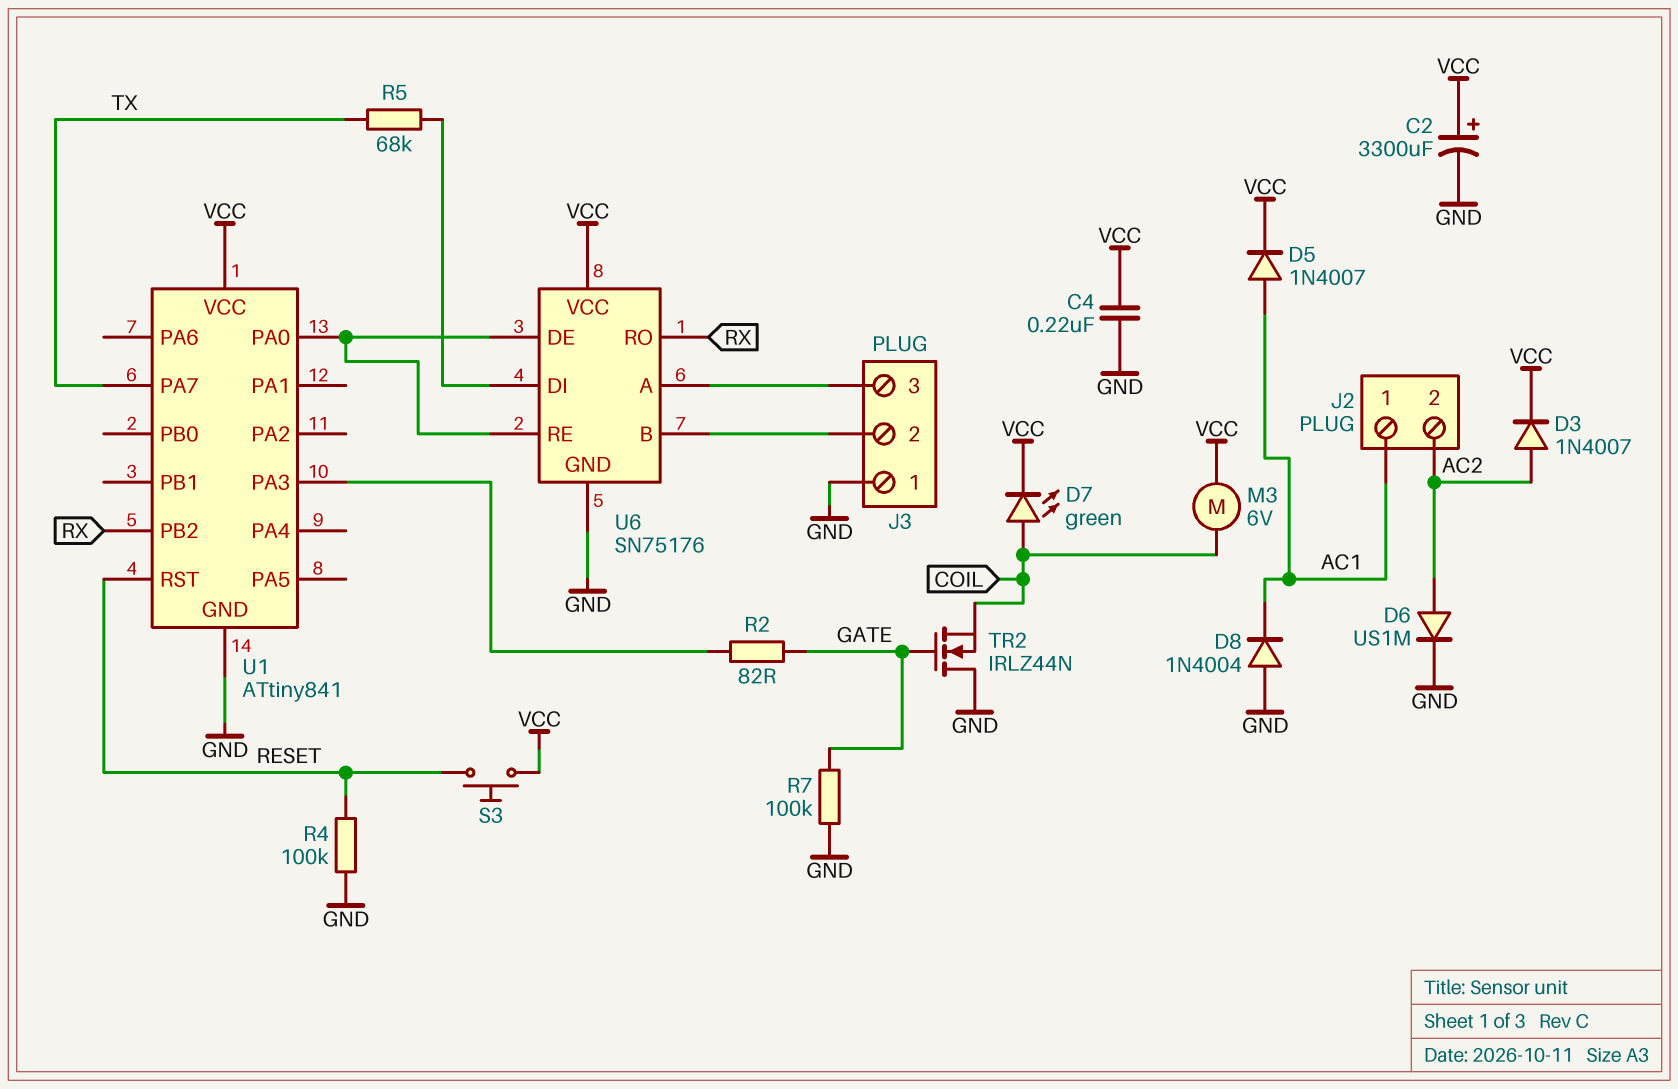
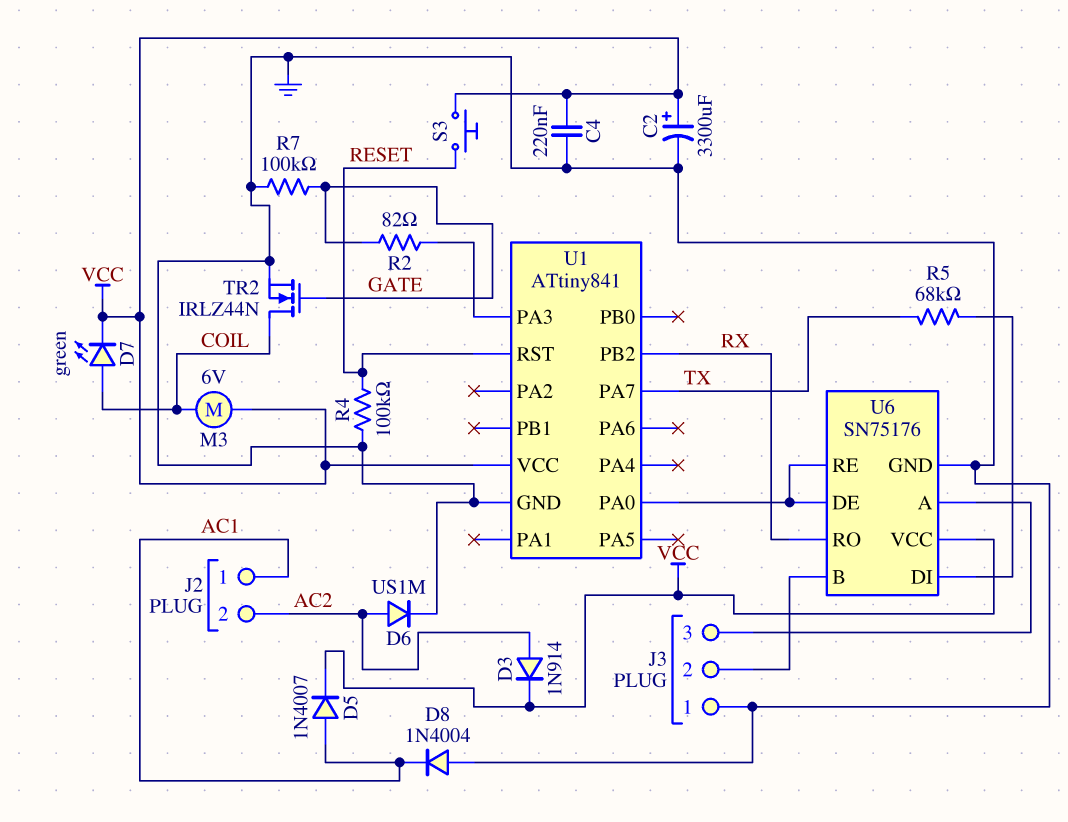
D3: diode 1N4007 (A AC2, K VCC) -> diode 1N914 (A AC2, K VCC)
TR2: NMOS IRLZ44N (G GATE, D GND, S COIL) -> NMOS IRLZ44N (G GATE, D COIL, S GND)

